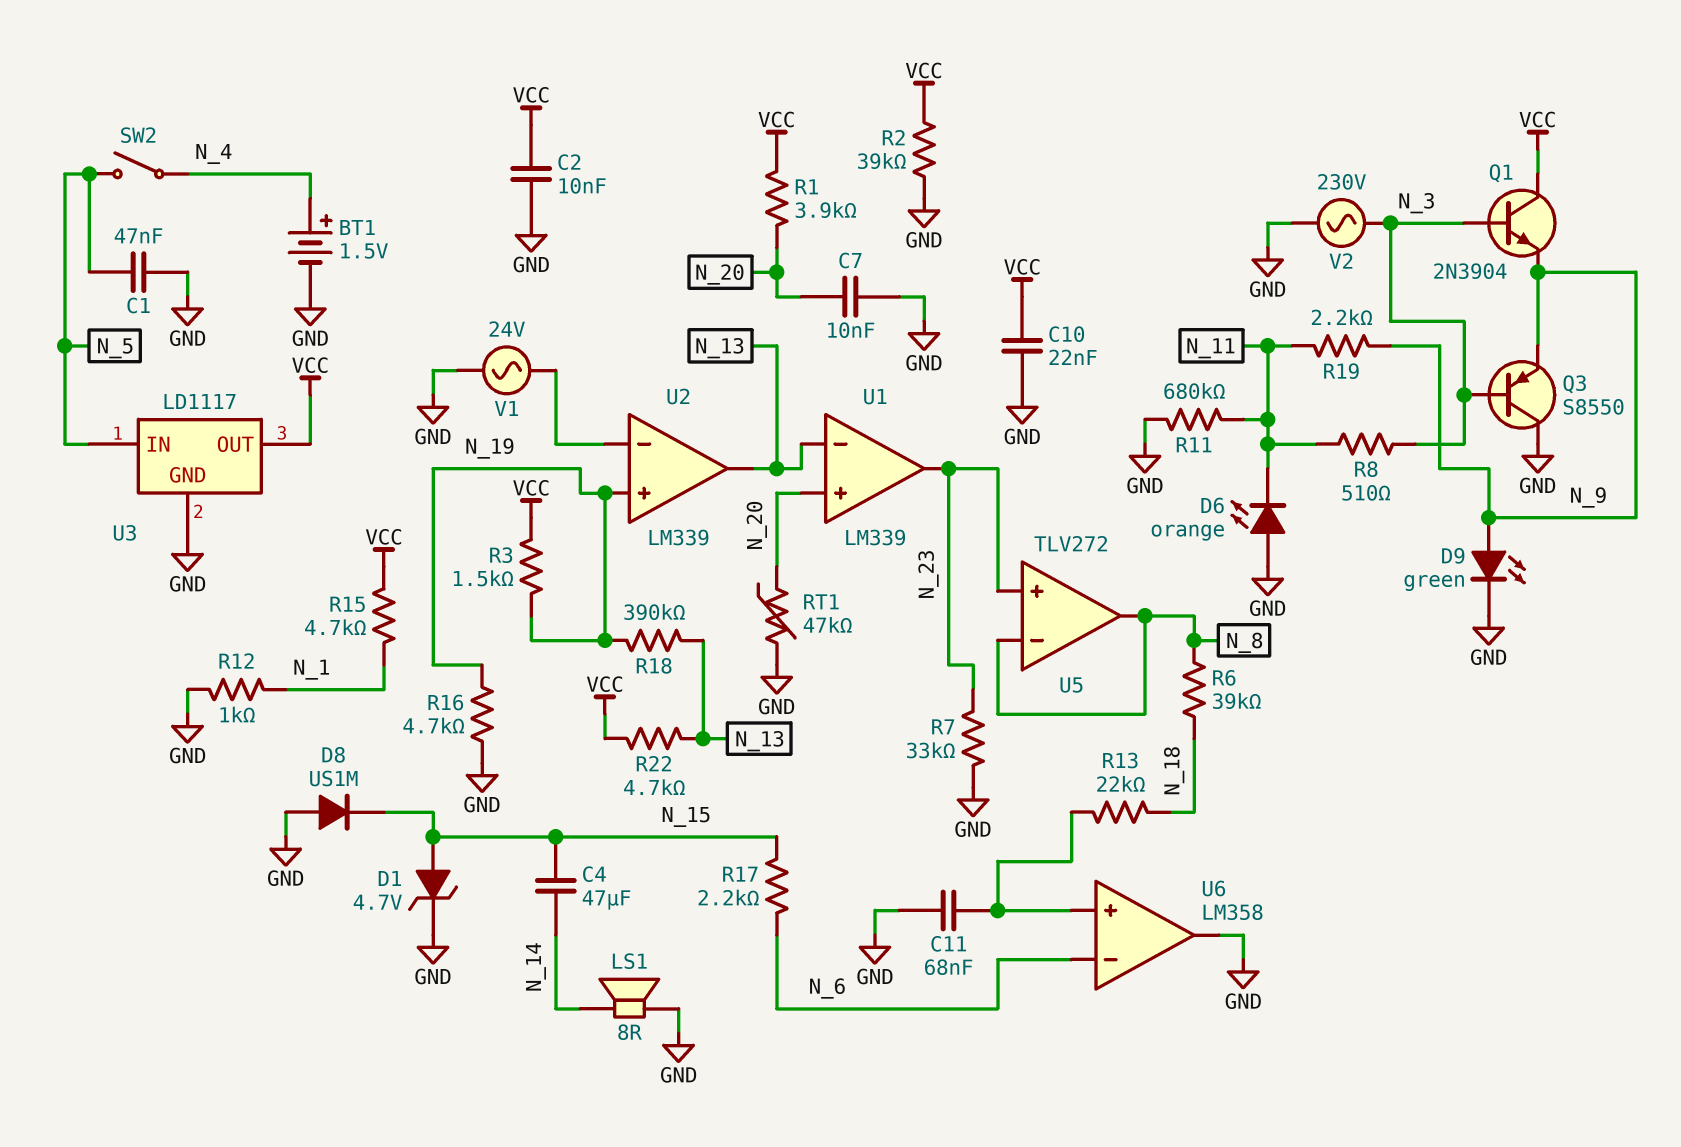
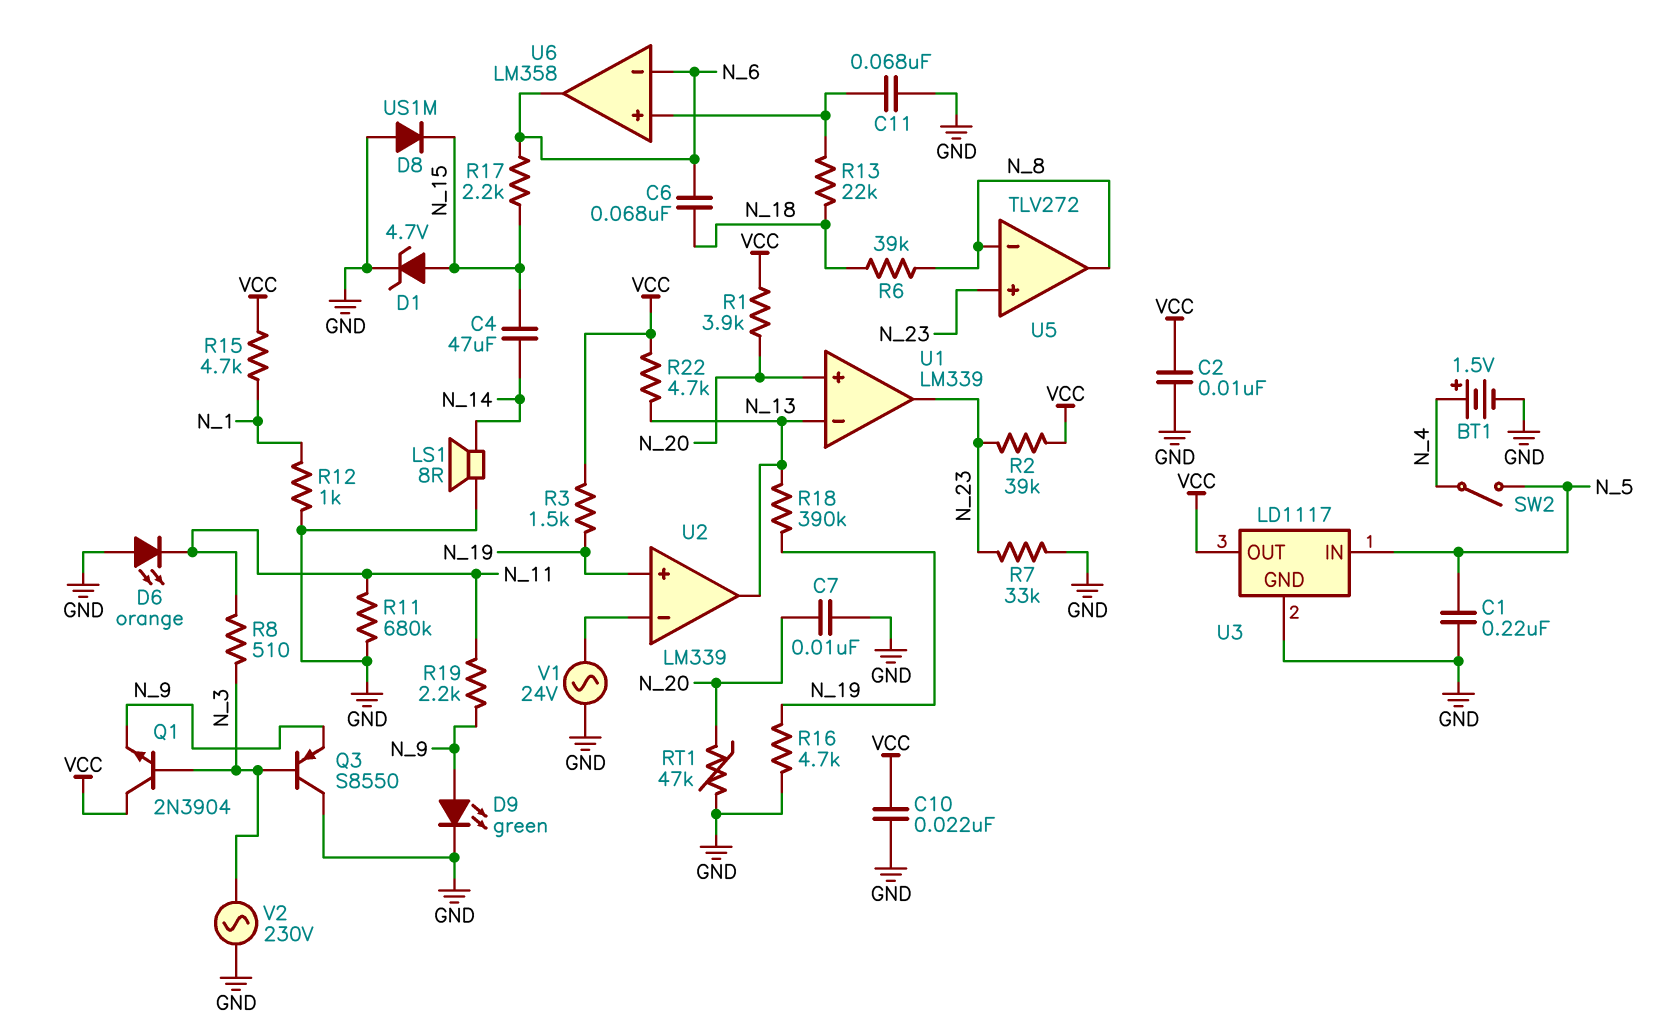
C1: 47nF (GND, N_5) -> 220nF (GND, N_5)
C6: none -> 68nF (N_6, N_18)
R2: 39k (GND, VCC) -> 39k (N_23, VCC)
U6 pin out: GND -> N_6

